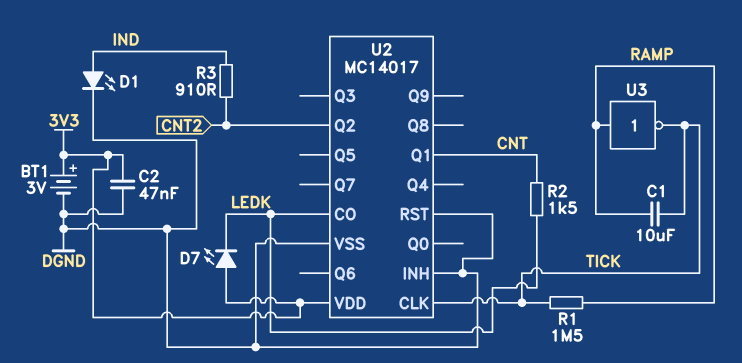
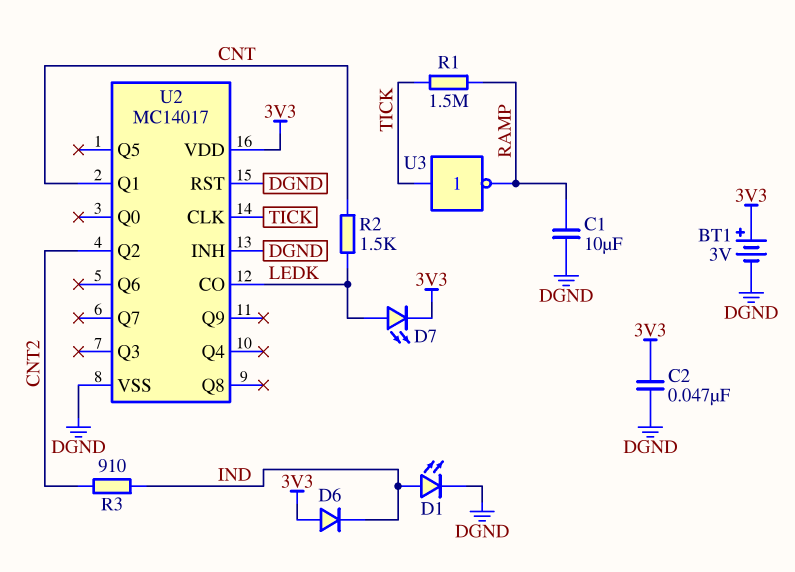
C1: 10uF (RAMP, TICK) -> 10uF (DGND, RAMP)
D6: none -> diode (A 3V3, K IND)
D7: LED (A 3V3, K LEDK) -> LED (A LEDK, K 3V3)
U3: NOT (in RAMP, out TICK) -> NOT (in TICK, out RAMP)

